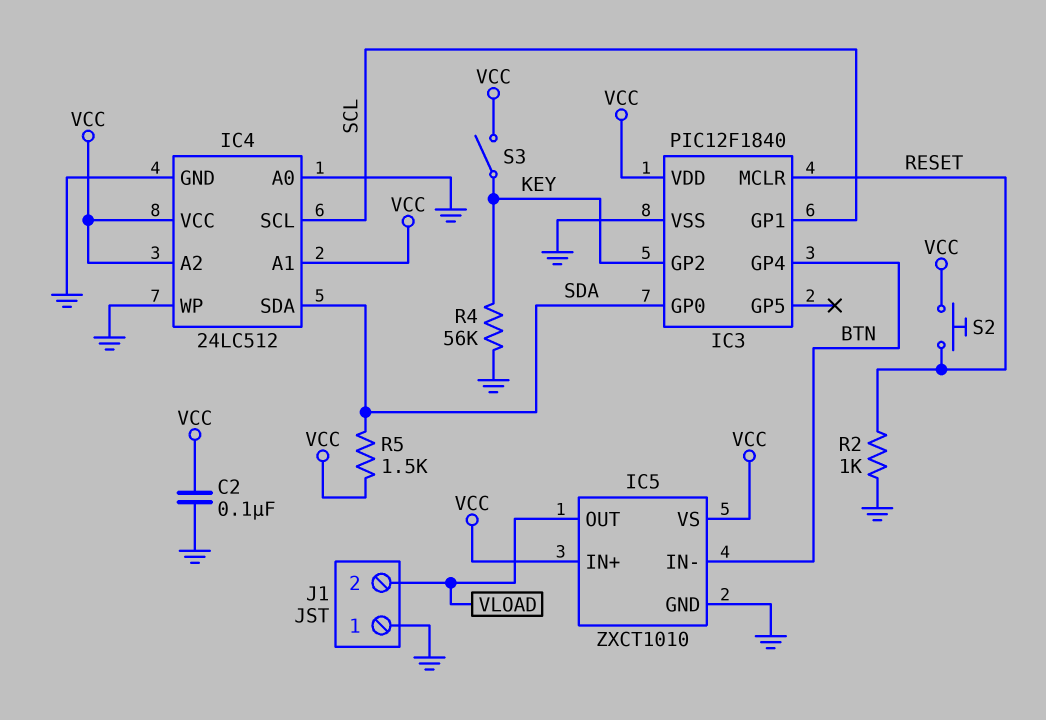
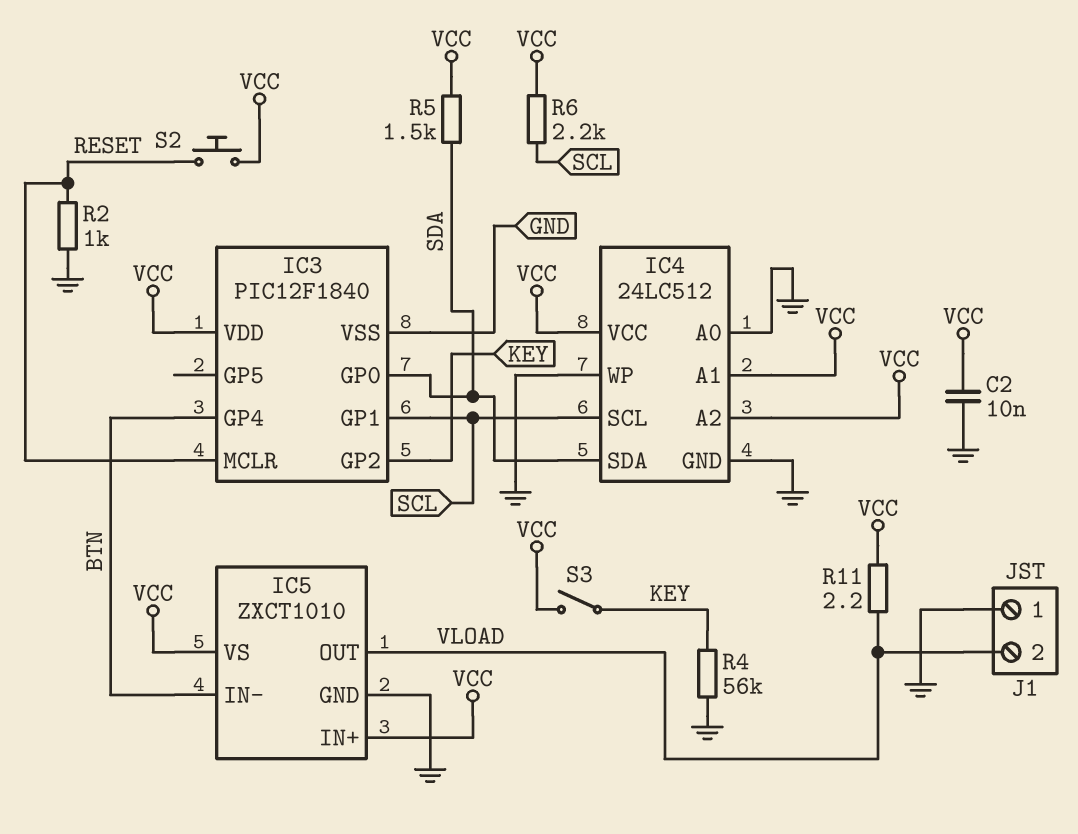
C2: 100nF (GND, VCC) -> 10nF (GND, VCC)
R6: none -> 2.2k (SCL, VCC)
R11: none -> 2.2 (VCC, VLOAD)

